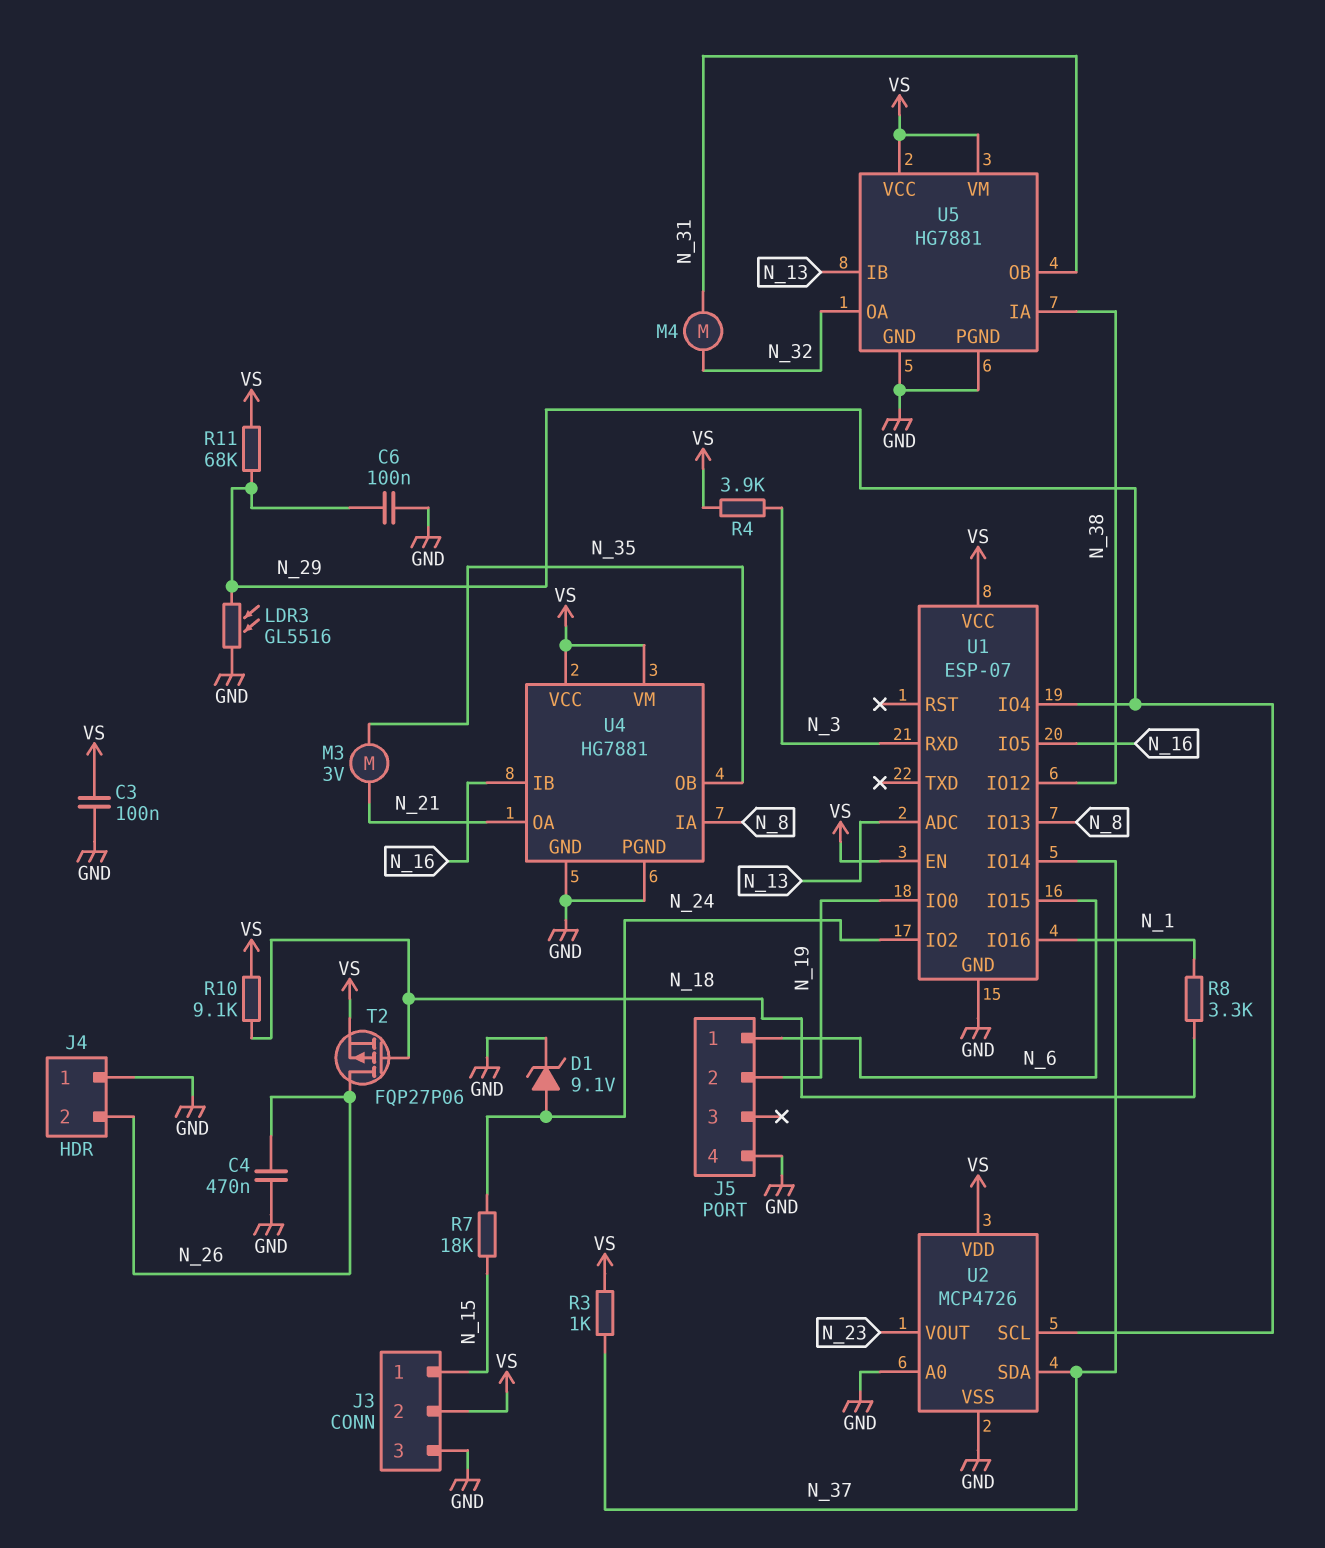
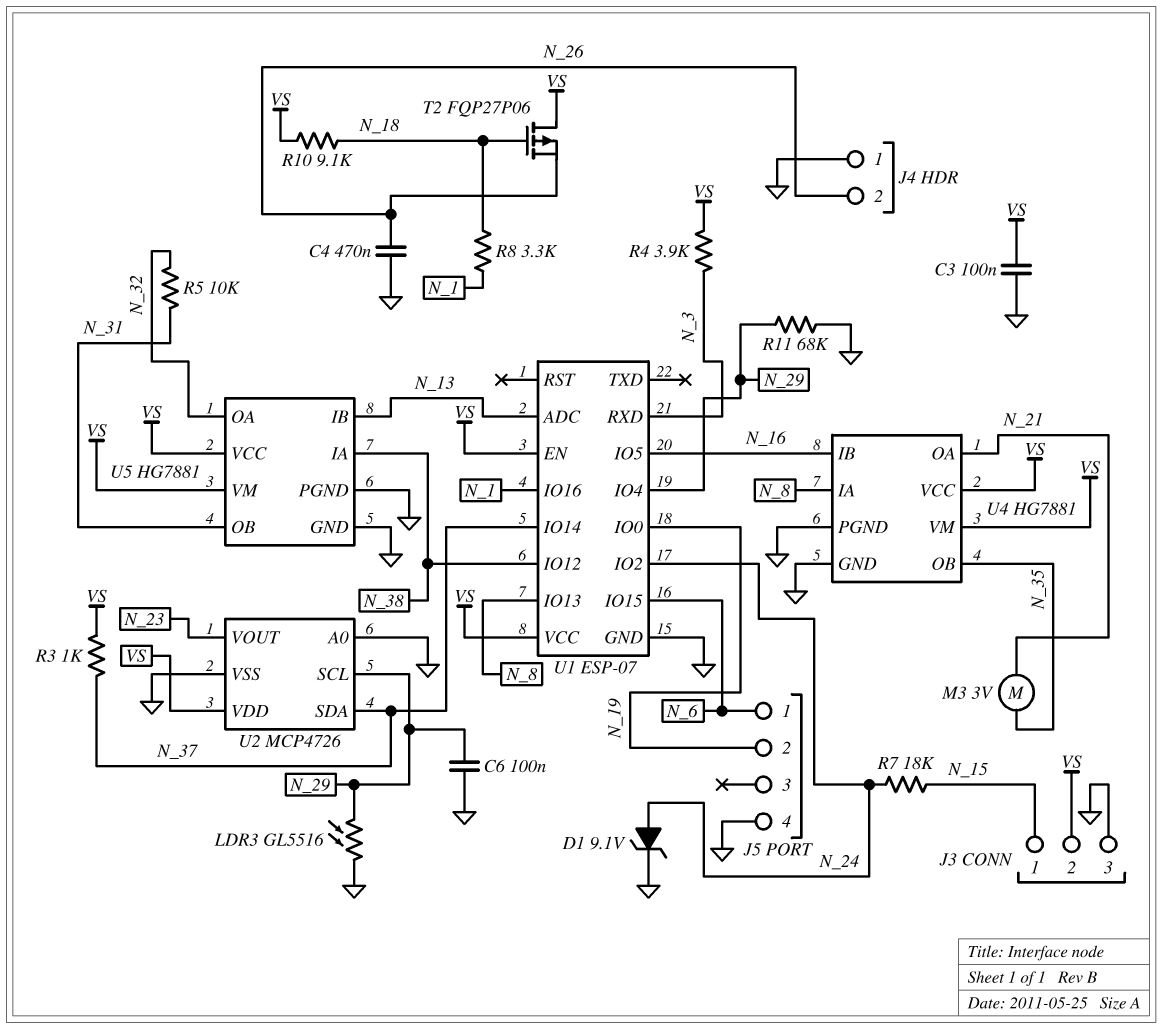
M4: motor (N_31, N_32) -> none
R5: none -> 10k (N_31, N_32)
R11: 68k (N_29, VS) -> 68k (GND, N_29)
T2: PMOS FQP27P06 (G N_18, D N_26, S VS) -> PMOS FQP27P06 (G N_18, D VS, S N_26)

